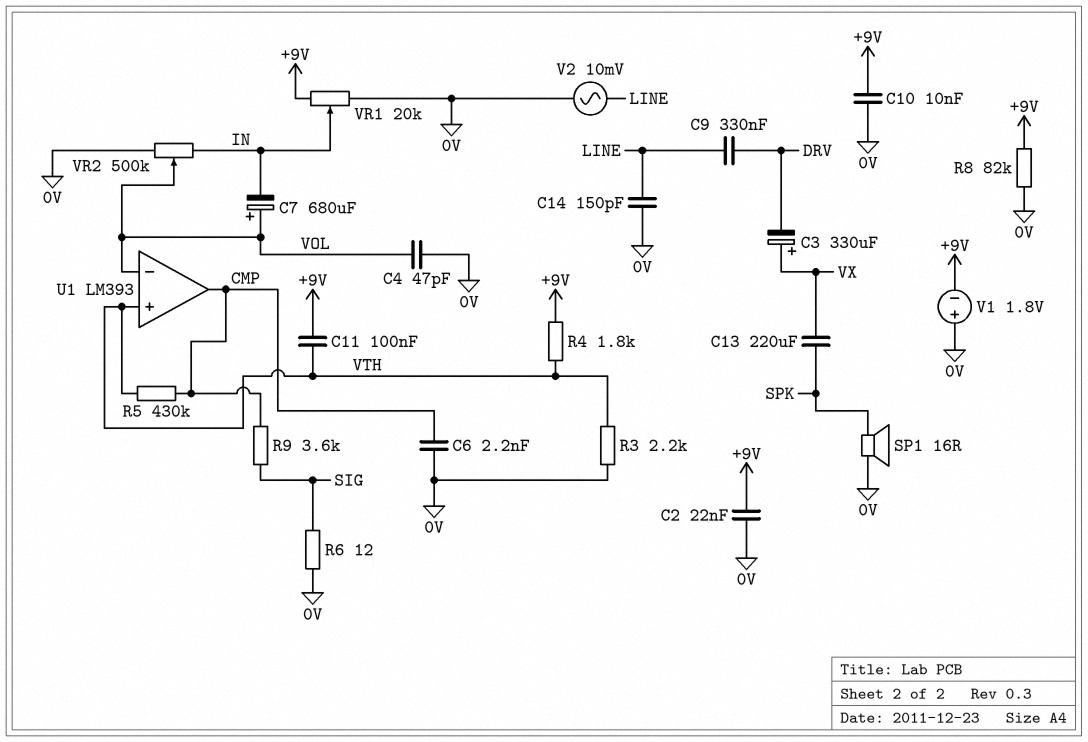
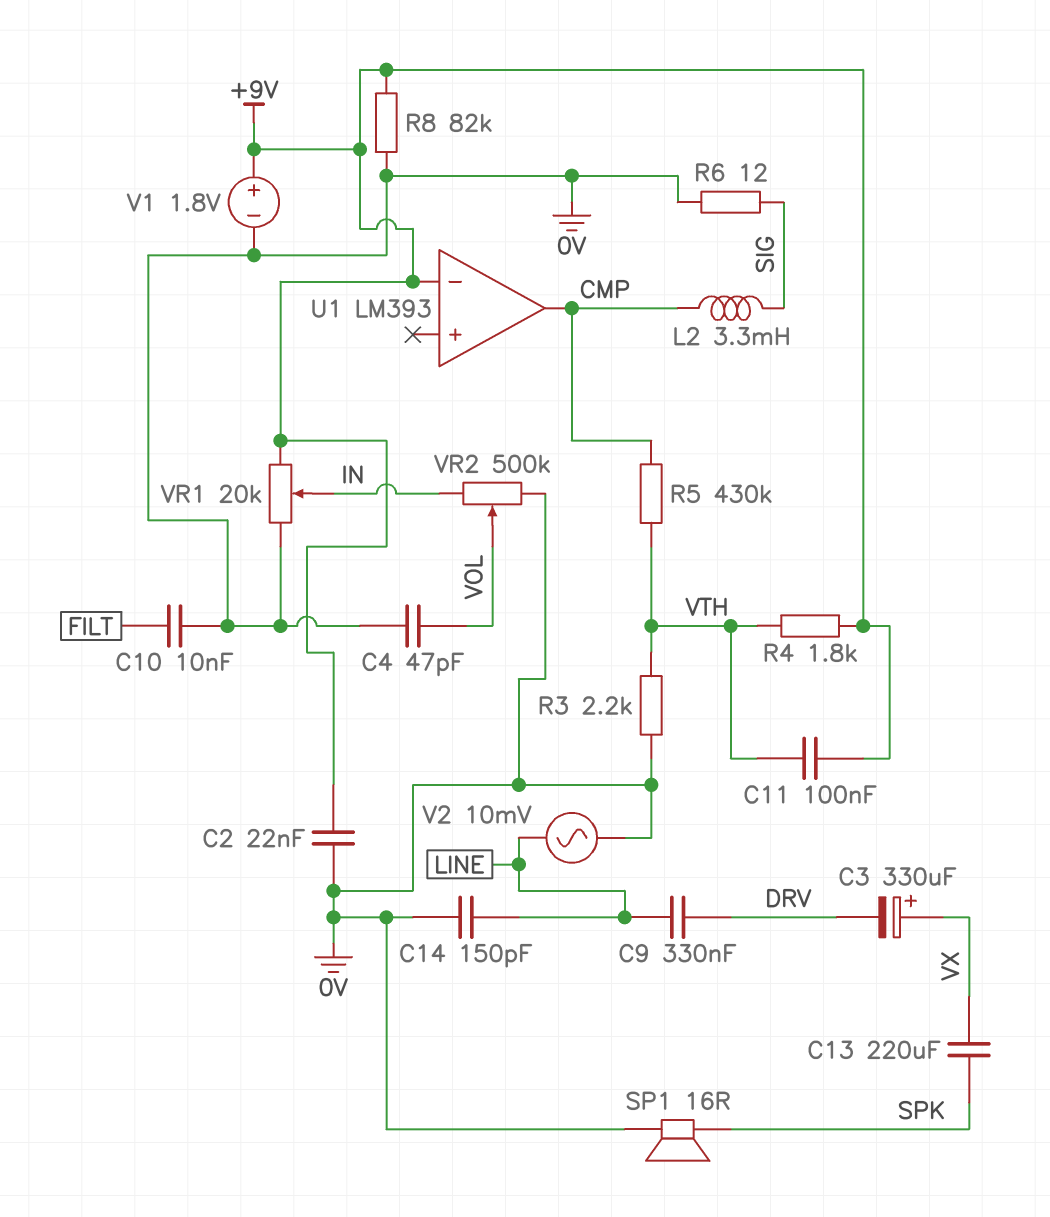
C6: 2.2nF (0V, CMP) -> none
C7: 680uF (plus VOL, minus IN) -> none
C10: 10nF (+9V, 0V) -> 10nF (0V, FILT)
L2: none -> 3.3mH (CMP, SIG)
R9: 3.6k (CMP, SIG) -> none
U1 pin in+: VTH -> none
U1 pin in-: VOL -> +9V
V1: 1.8V (plus 0V, minus +9V) -> 1.8V (plus +9V, minus 0V)

